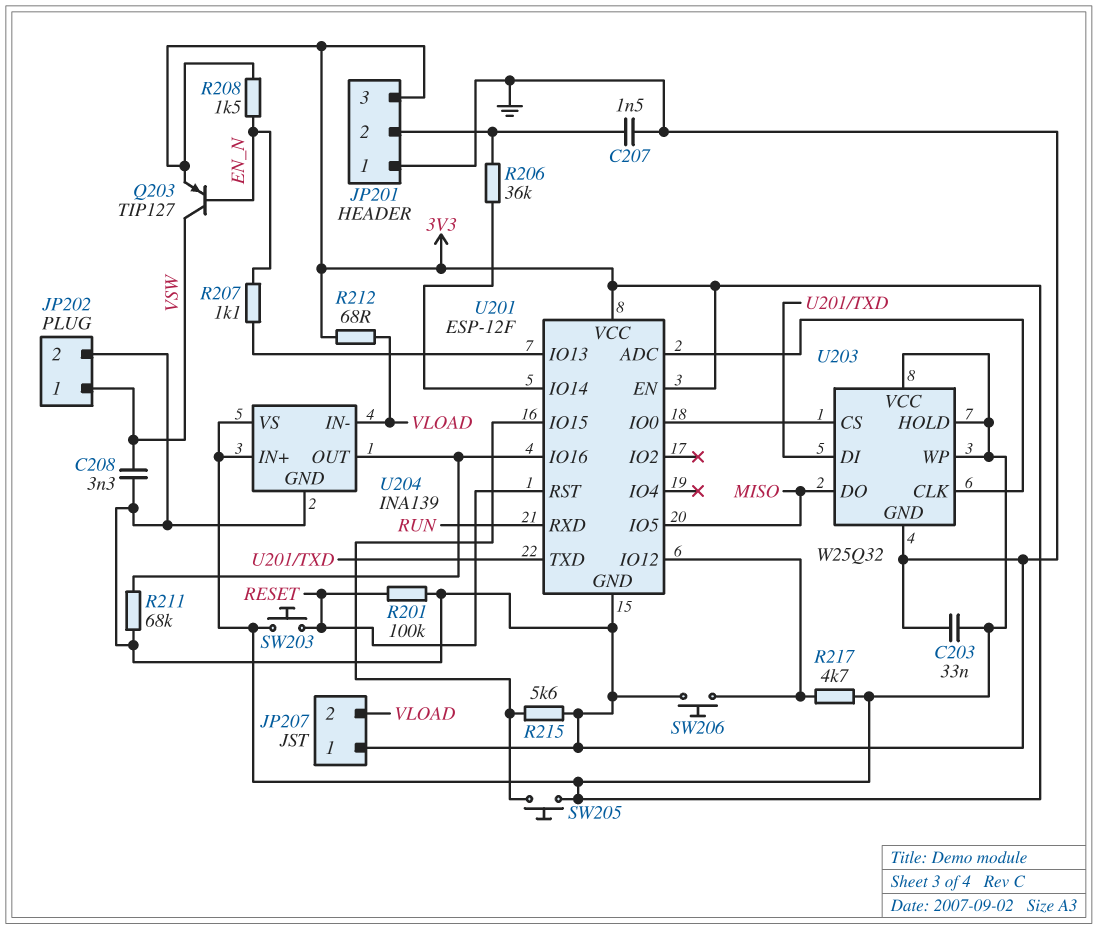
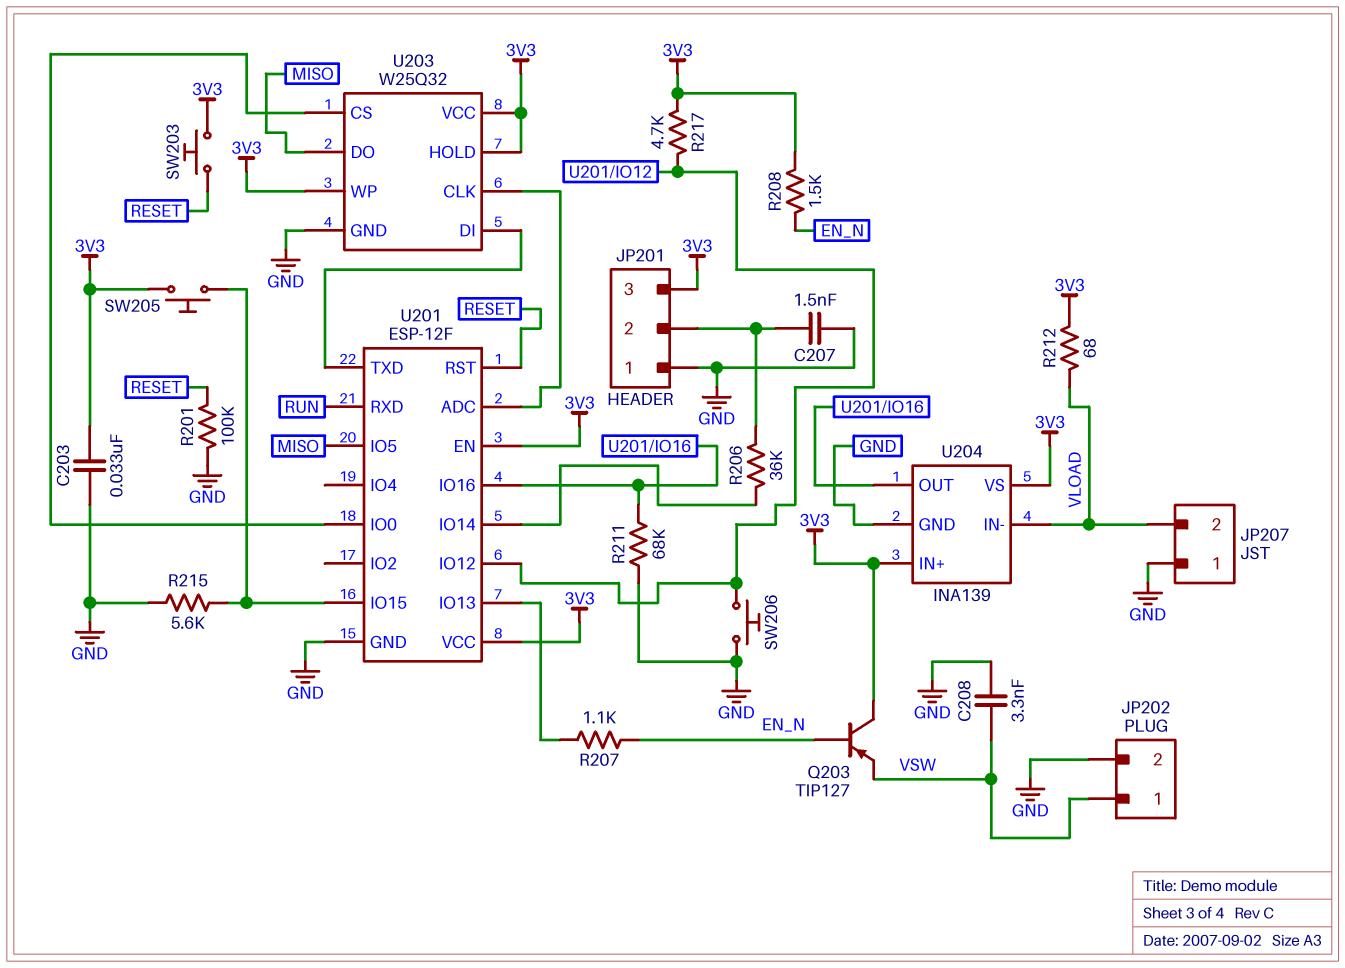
Q203: PNP TIP127 (B EN_N, C VSW, E 3V3) -> PNP TIP127 (B EN_N, C 3V3, E VSW)

